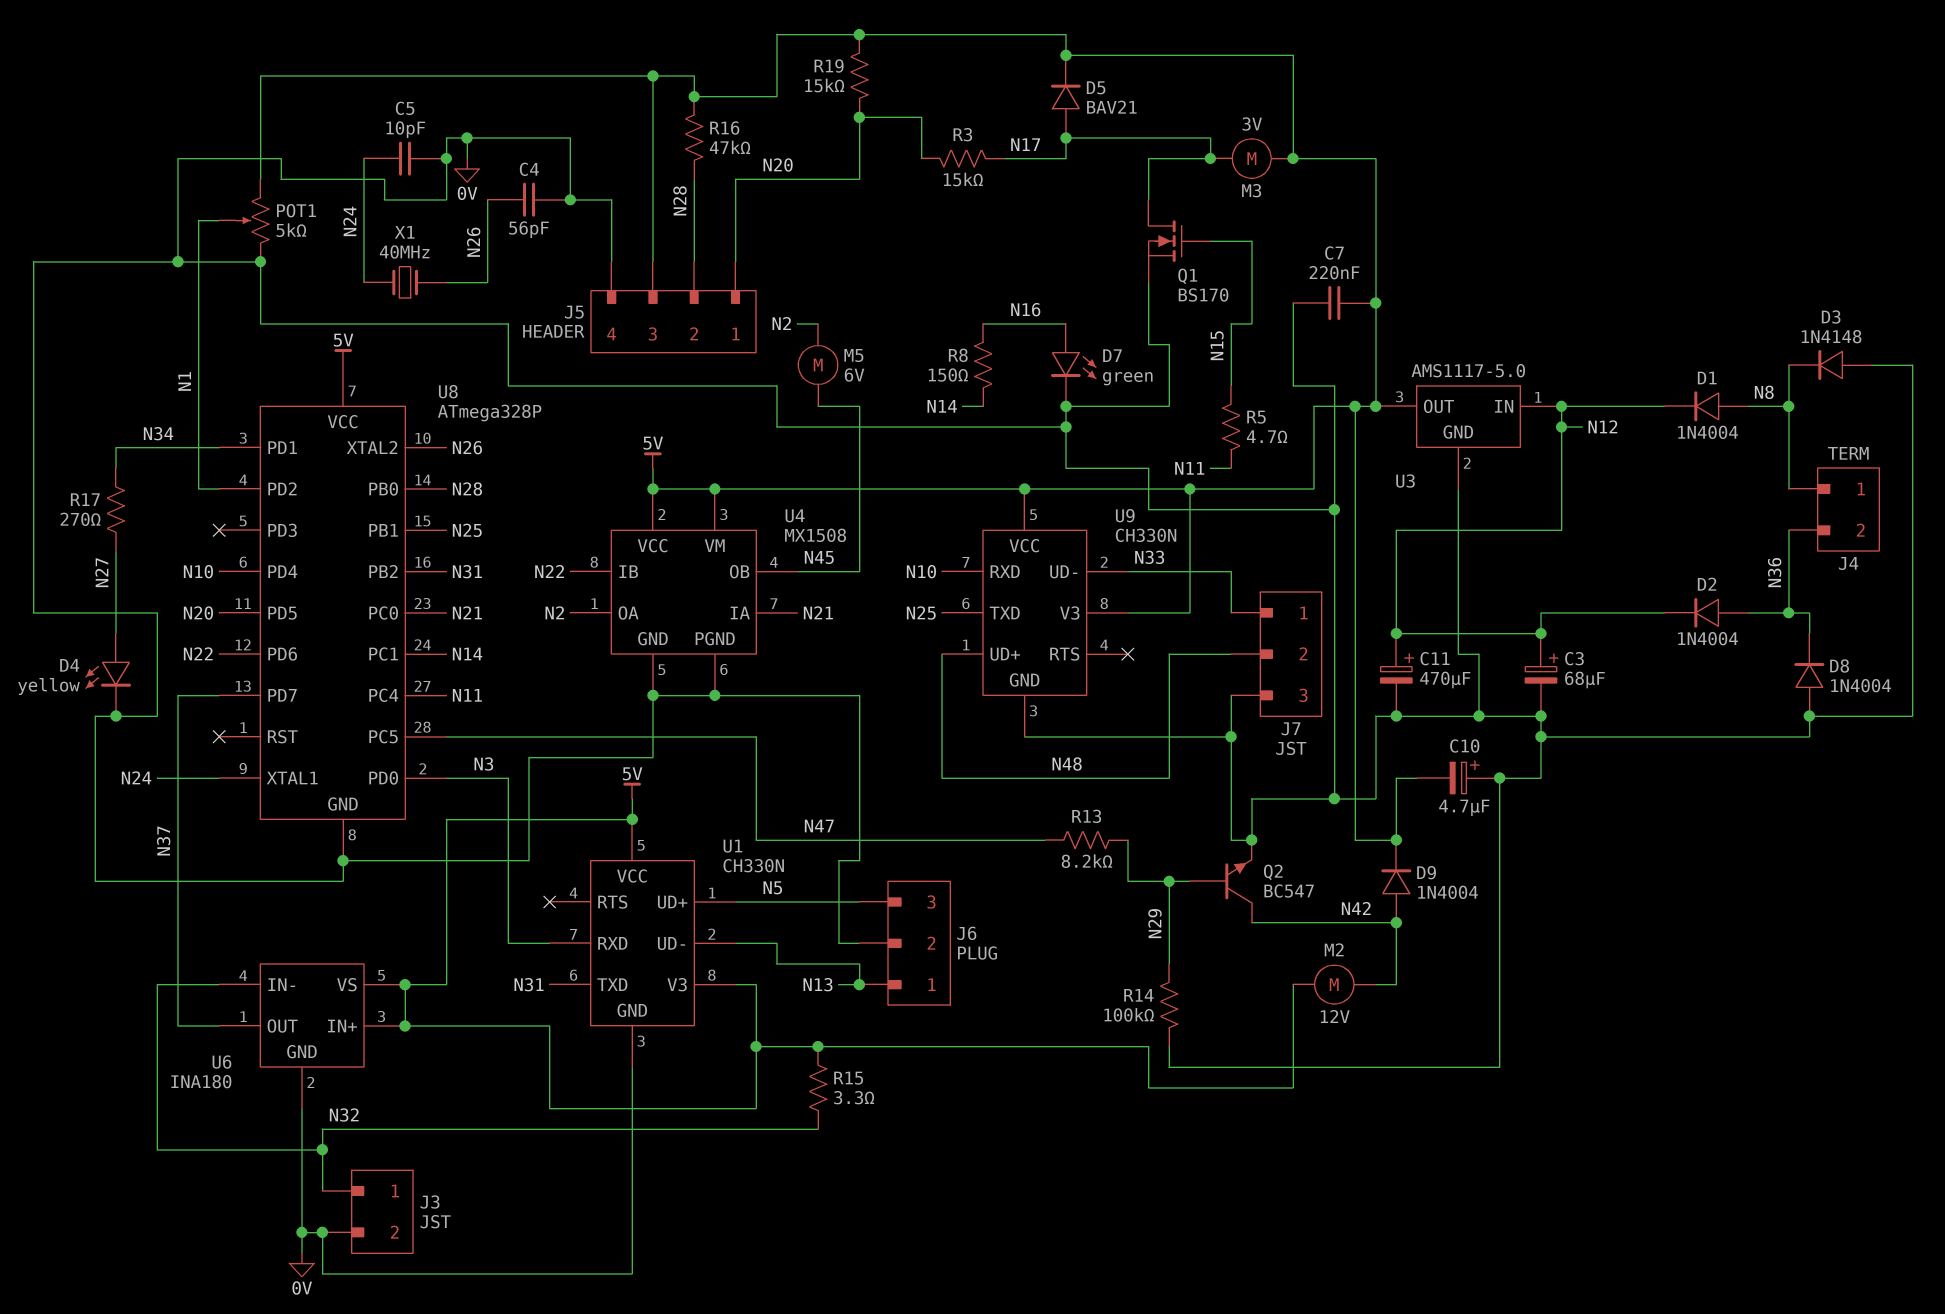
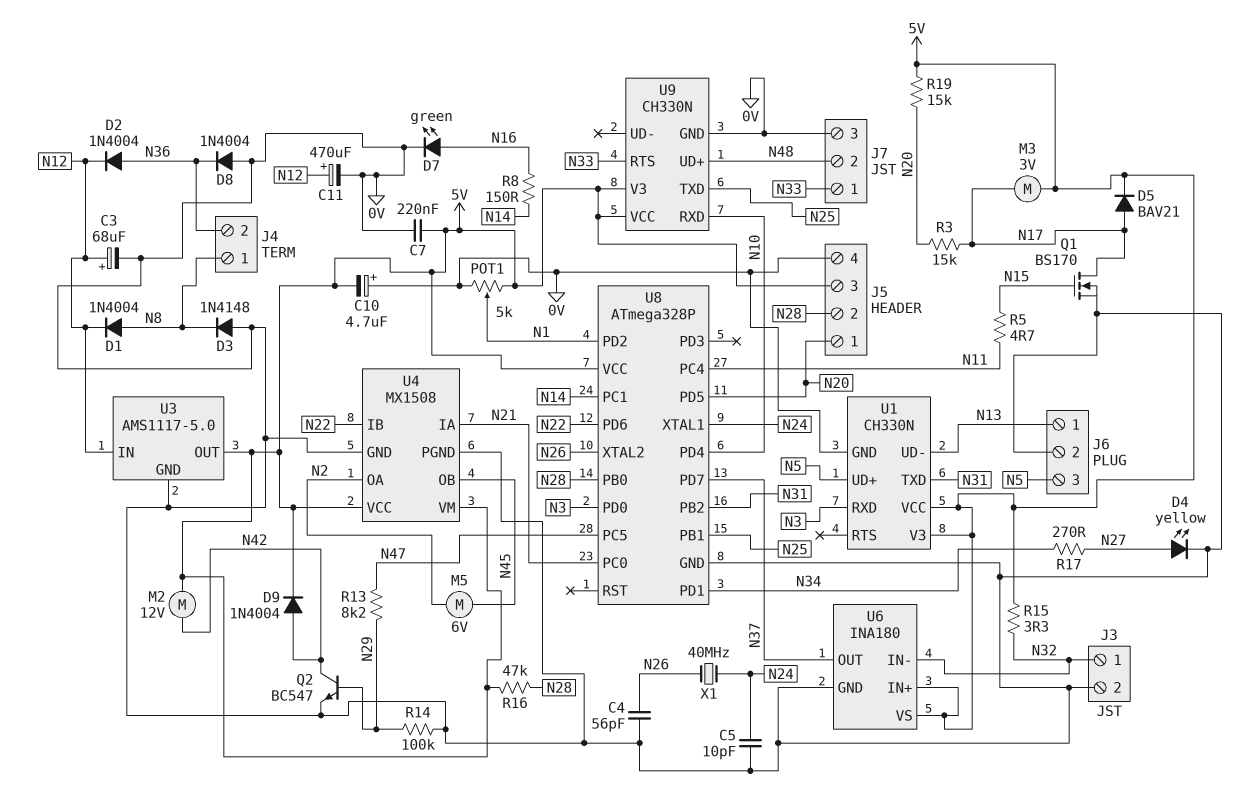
U9 pin RTS: none -> N33
U9 pin UD-: N33 -> none

